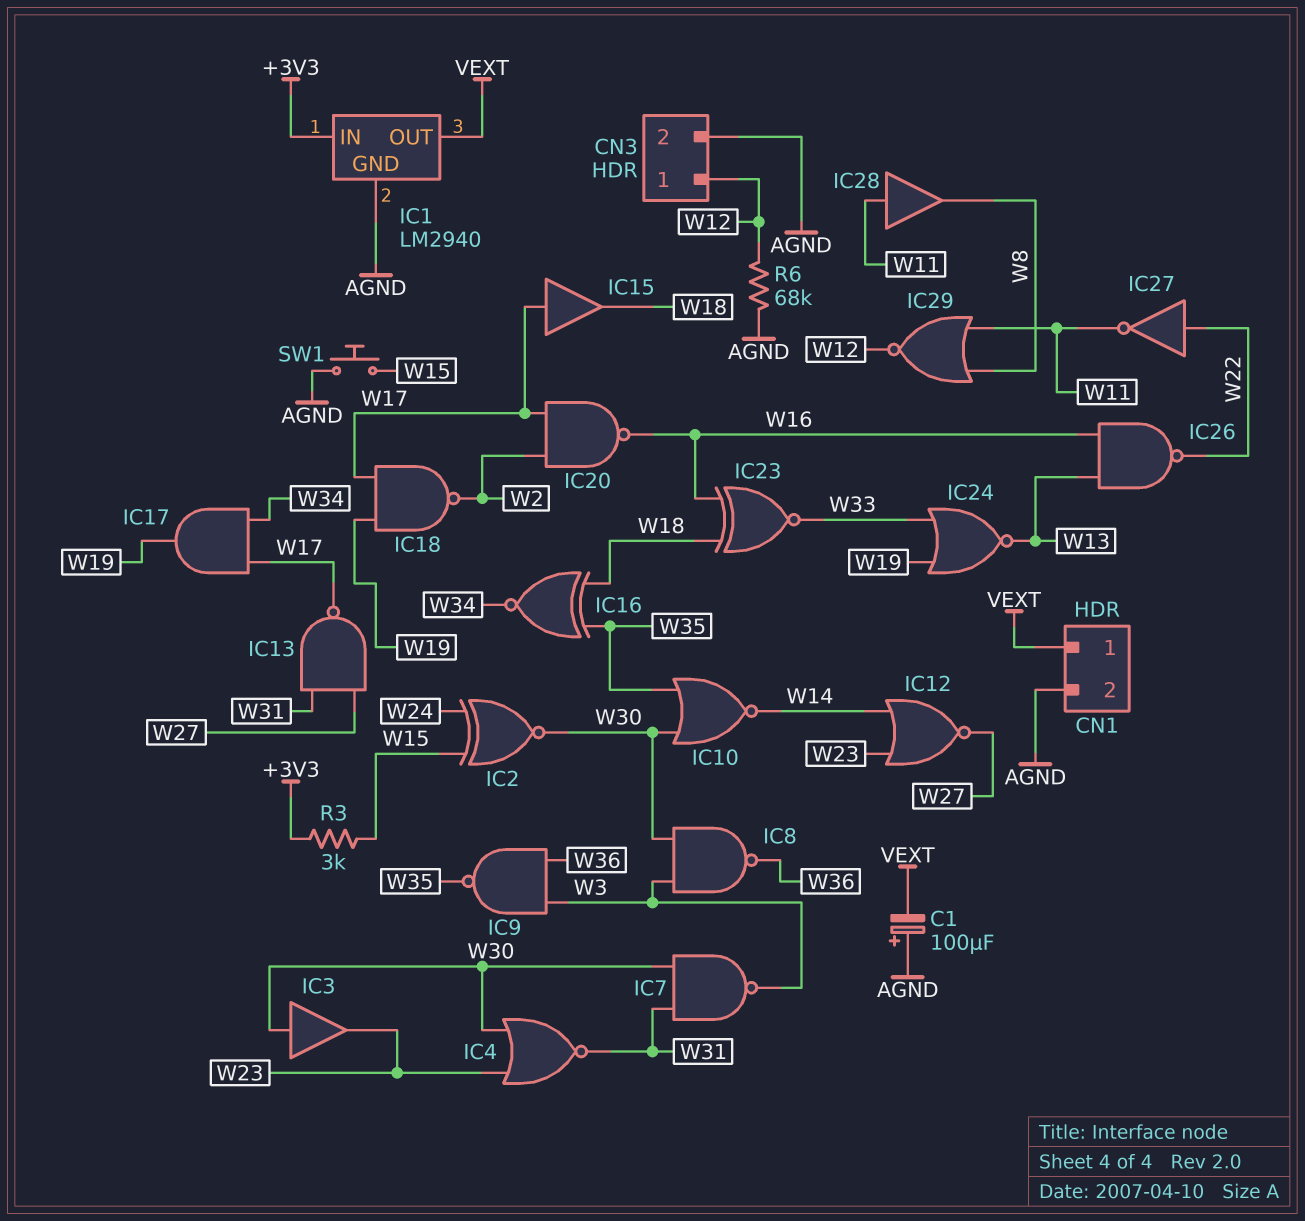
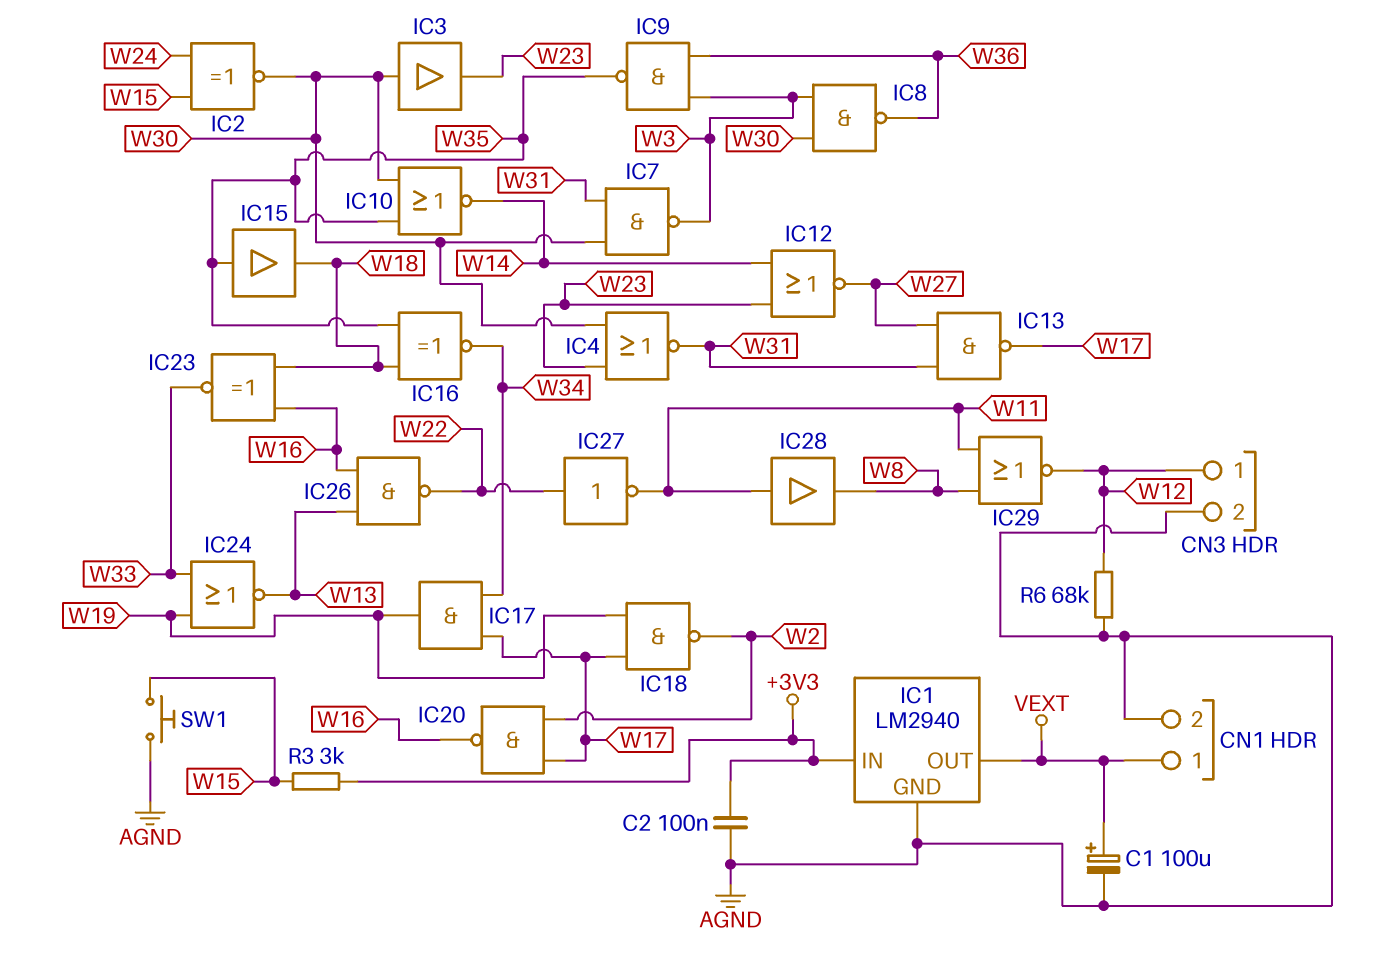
C1: 100uF (plus AGND, minus VEXT) -> 100uF (plus VEXT, minus AGND)
C2: none -> 100nF (+3V3, AGND)
IC15: buffer (in W17, out W18) -> buffer (in W35, out W18)

